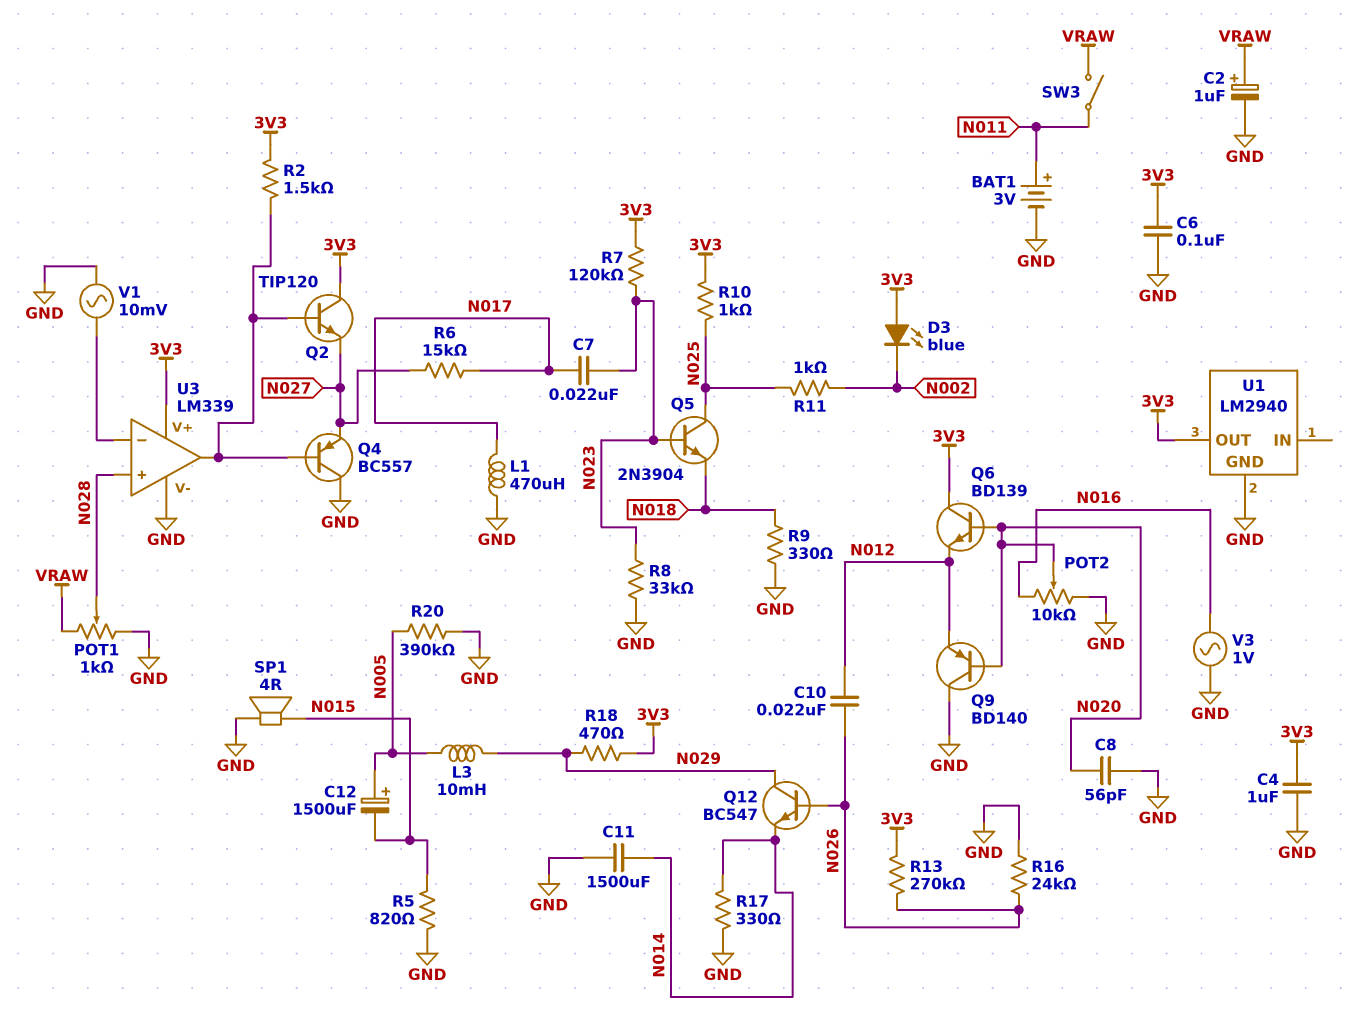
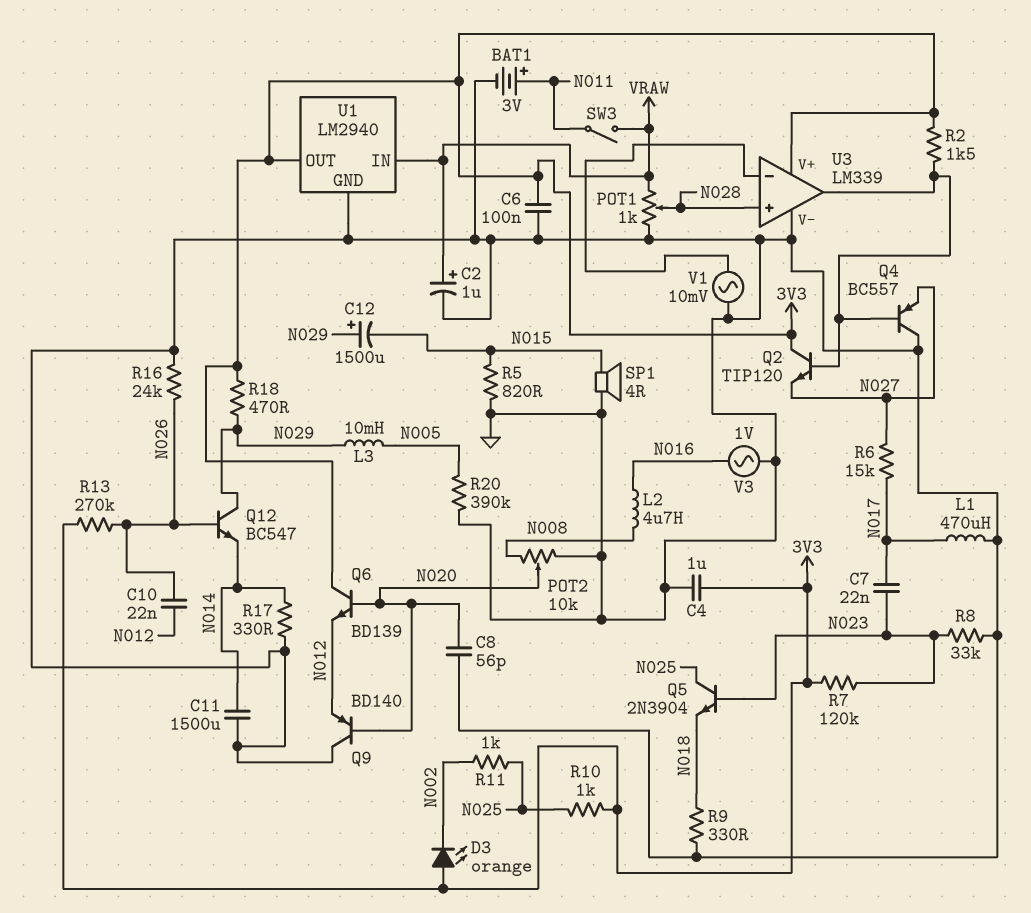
C12: 1500uF (plus N005, minus N015) -> 1500uF (plus N029, minus N015)
D3: LED blue (A 3V3, K N002) -> LED orange (A 3V3, K N002)
L2: none -> 4.7uH (N008, N016)
POT2: 10k (GND, N016, wiper N020) -> 10k (GND, N008, wiper N020)
U1 pin IN: none -> VRAW

